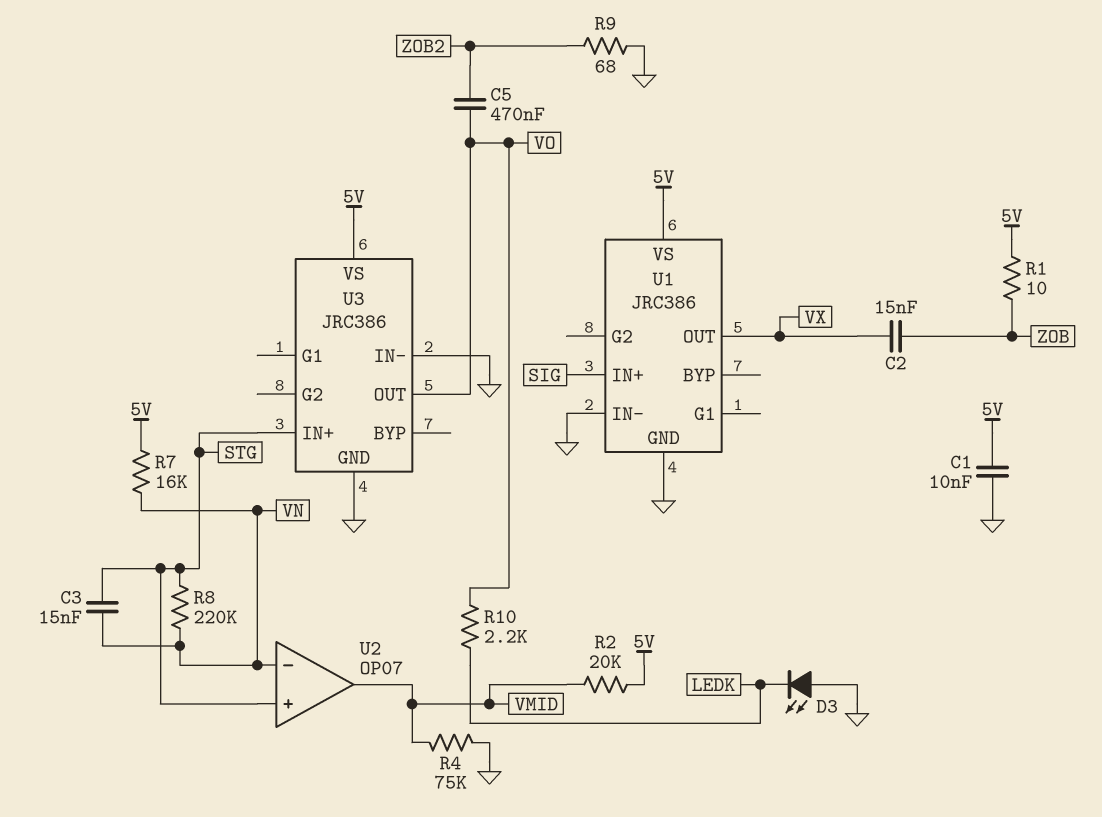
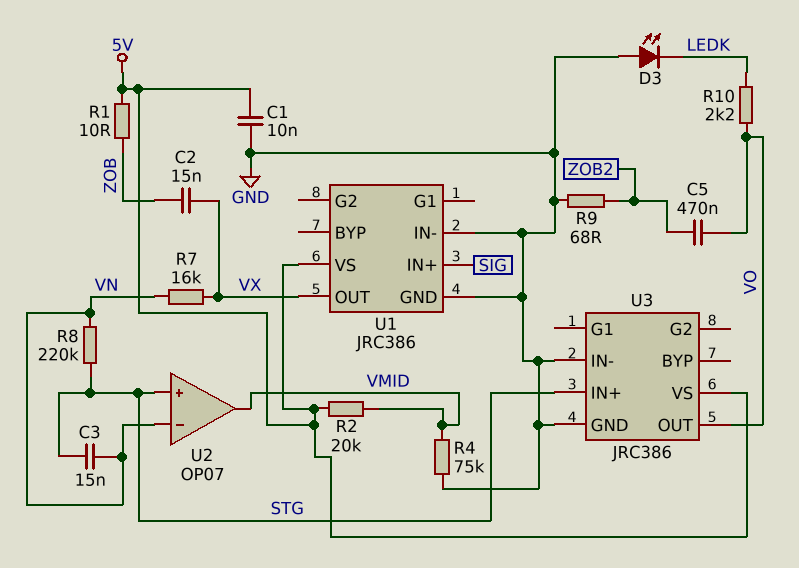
R7: 16k (5V, VN) -> 16k (VN, VX)

